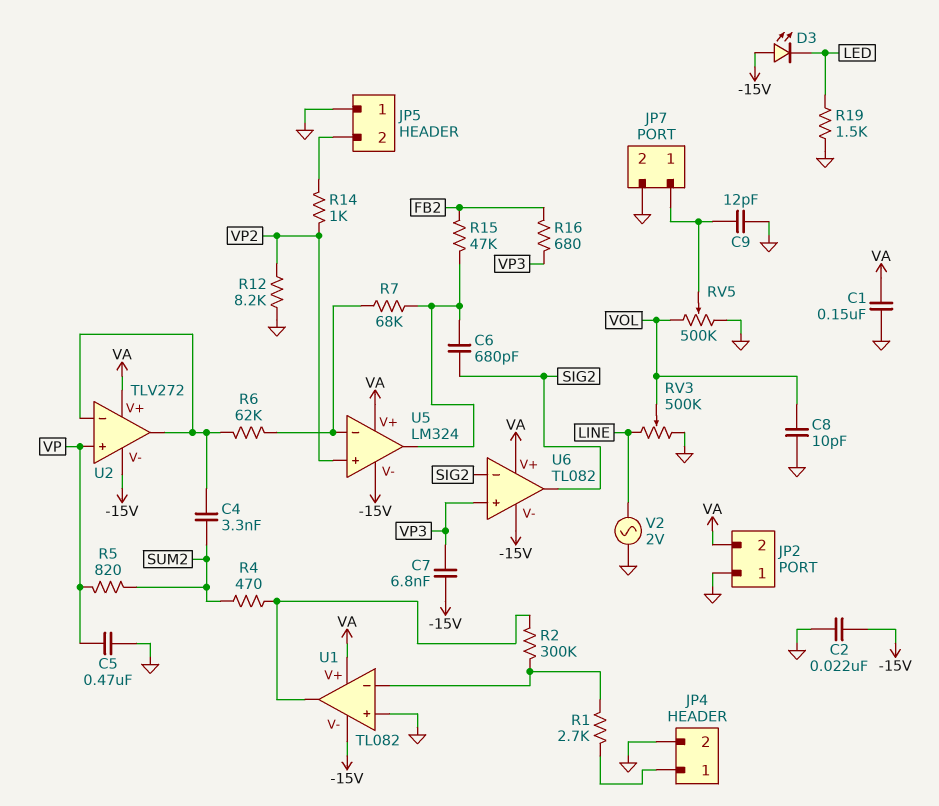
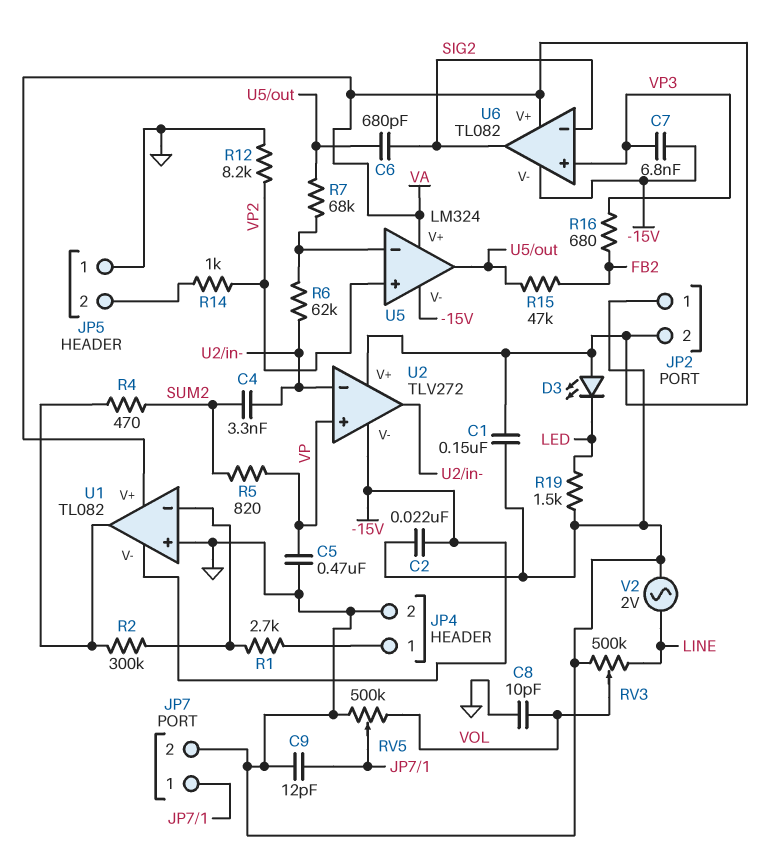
D3: LED (A -15V, K LED) -> LED (A VA, K LED)

